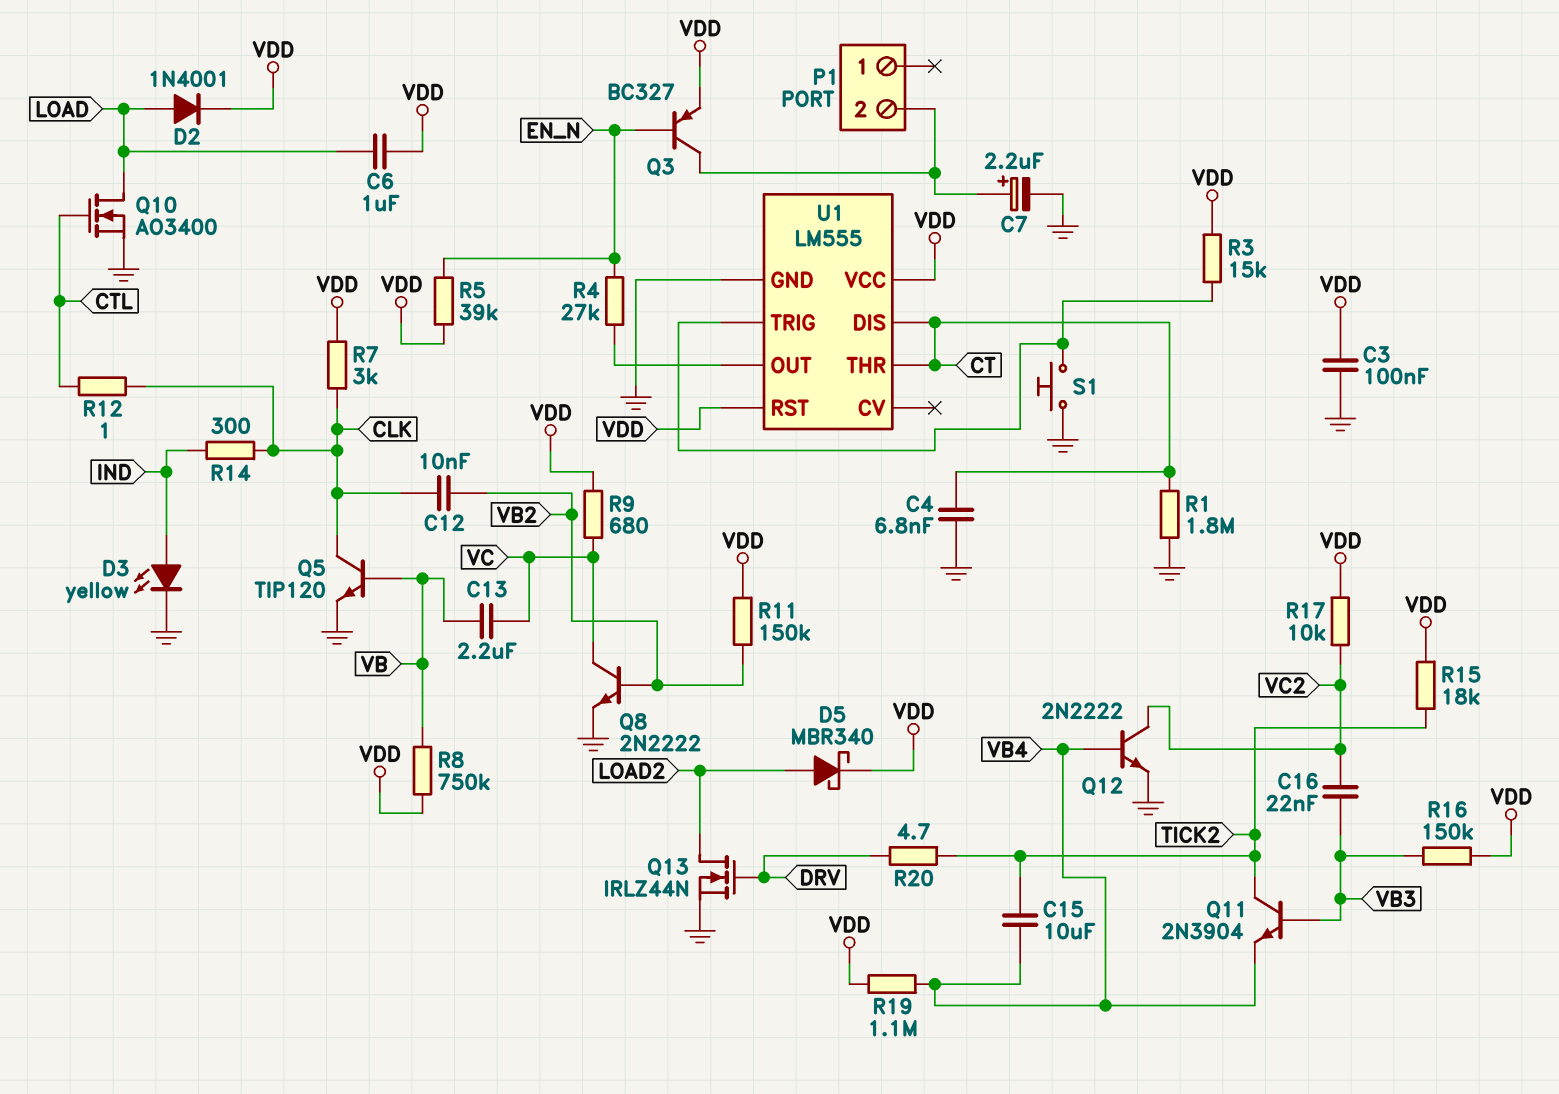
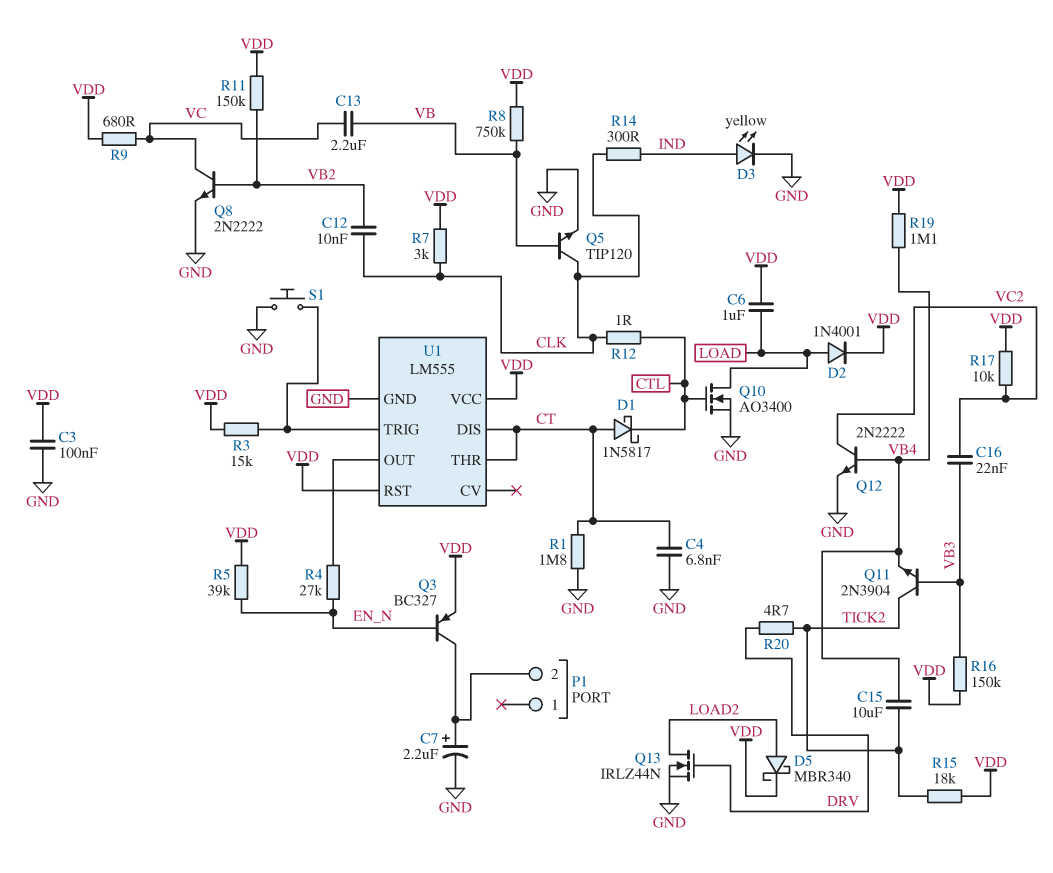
D1: none -> schottky 1N5817 (A CT, K CTL)

